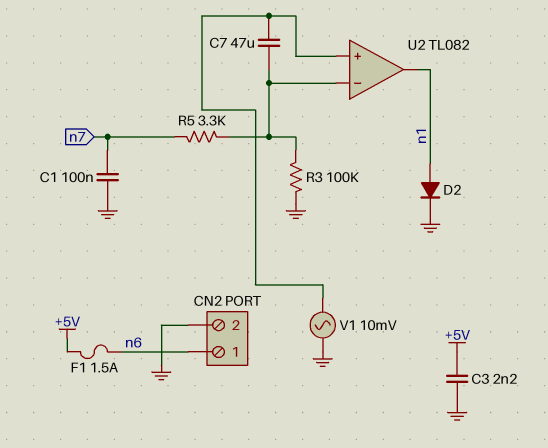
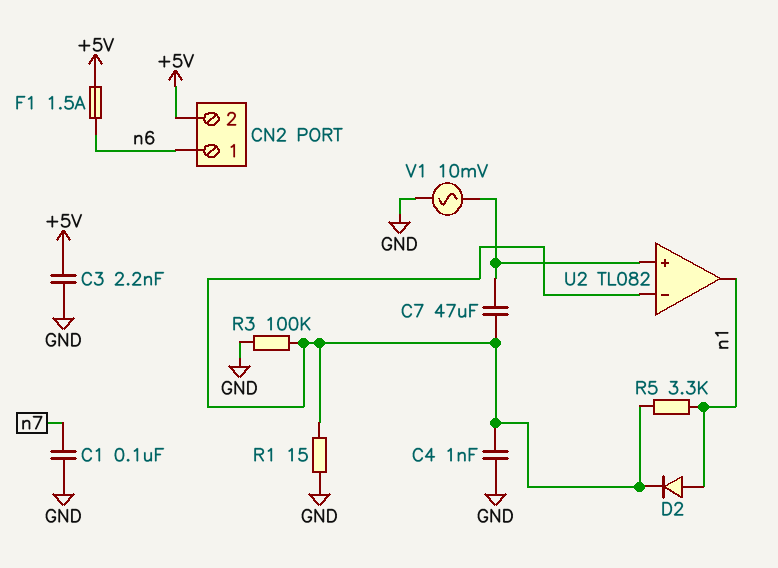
C4: none -> 1nF (GND, U2/in-)
CN2 pin 2: GND -> +5V
D2: diode (A n1, K GND) -> diode (A n1, K U2/in-)
R1: none -> 15 (GND, U2/in-)
R5: 3.3k (U2/in-, n7) -> 3.3k (U2/in-, n1)

